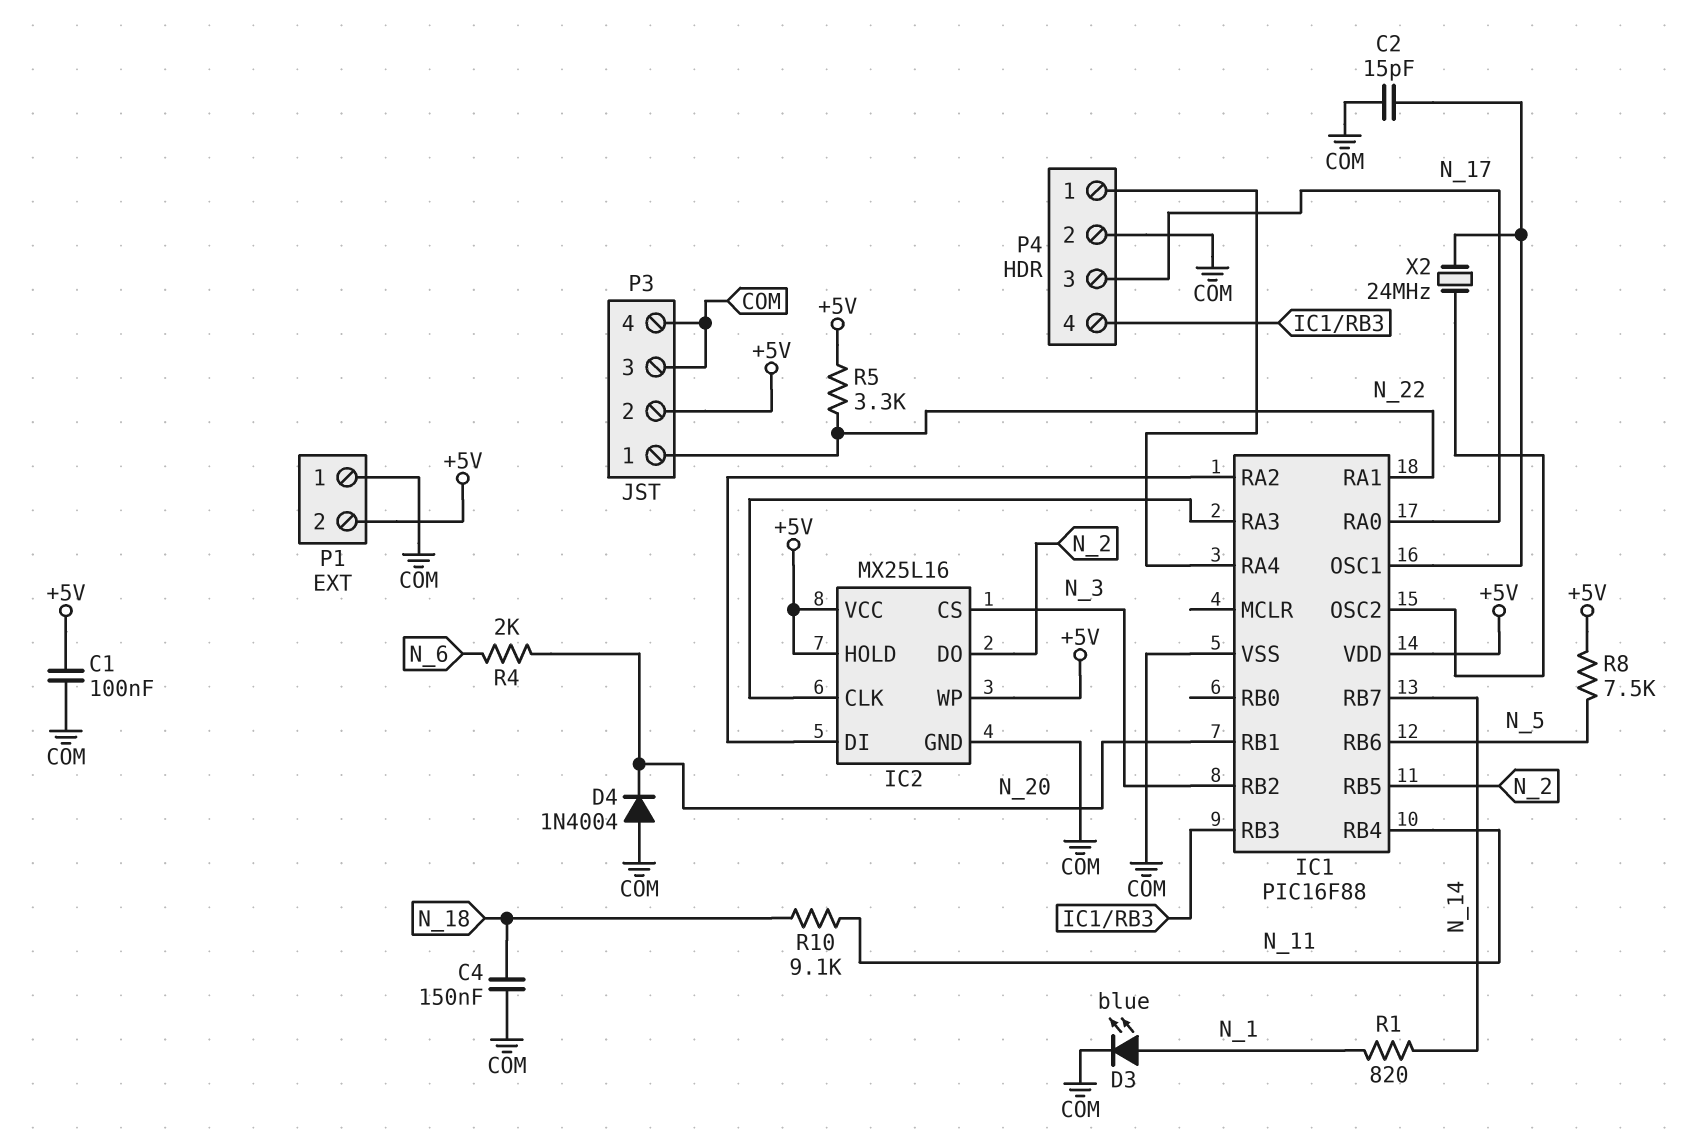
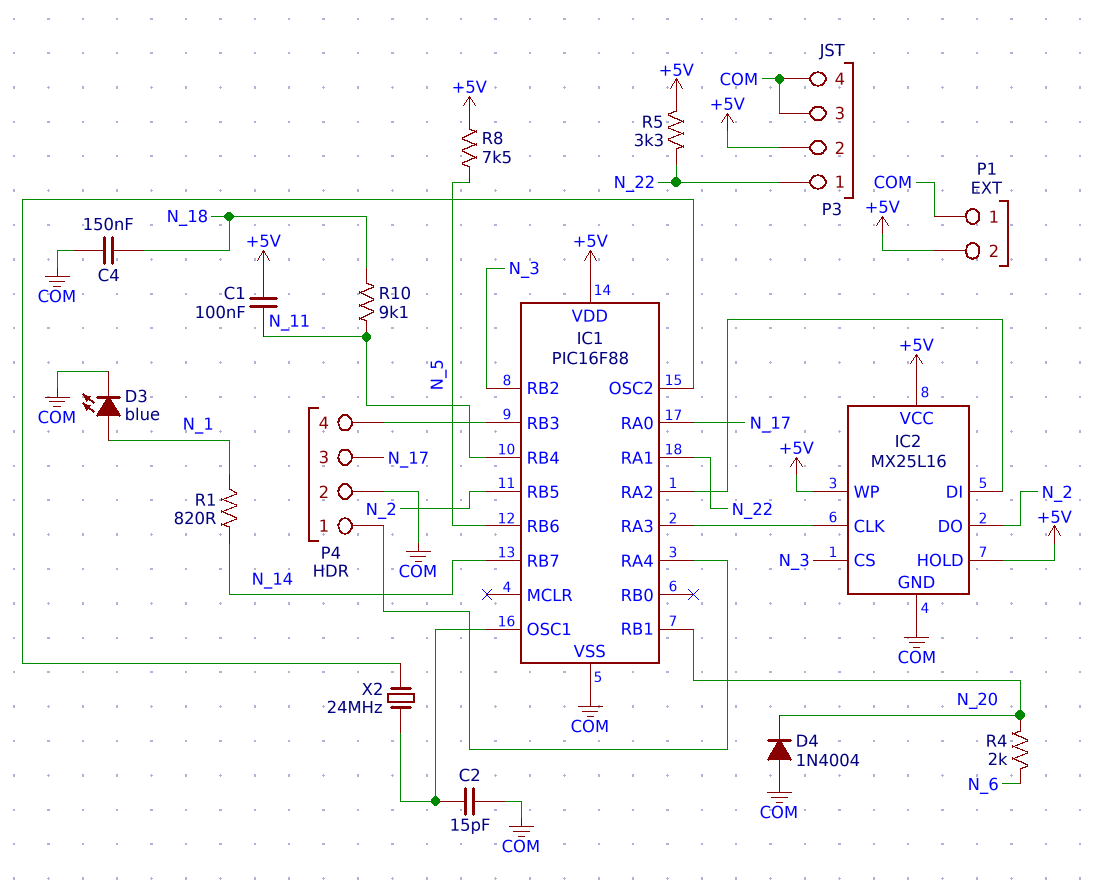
C1: 100nF (+5V, COM) -> 100nF (+5V, N_11)

